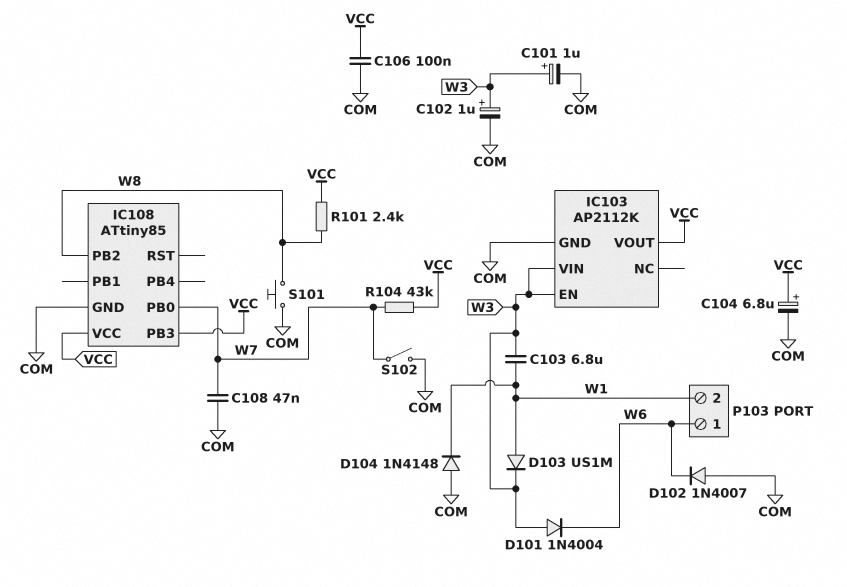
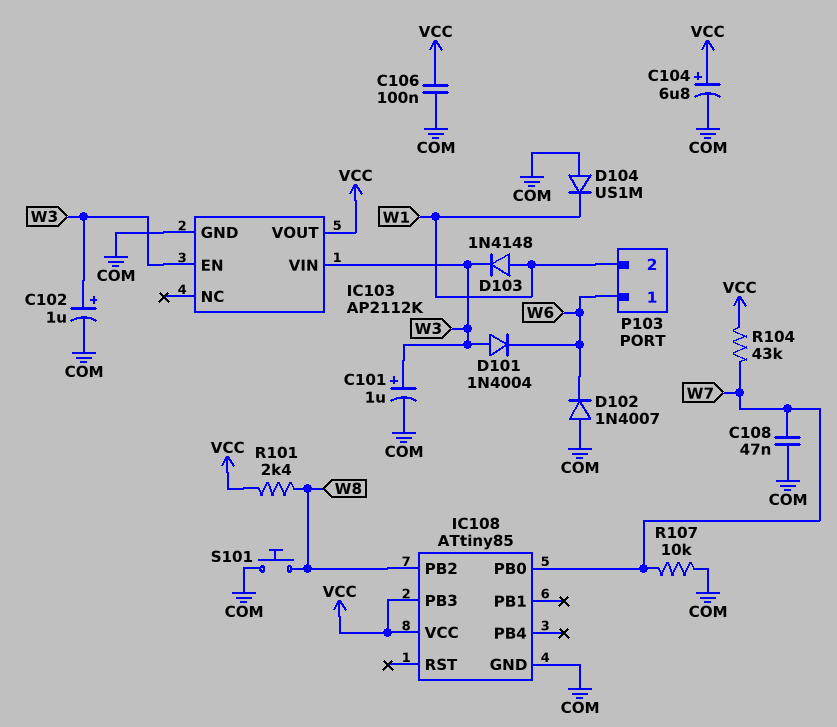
C103: 6.8uF (W1, W3) -> none
D103: diode US1M (A W1, K W3) -> diode 1N4148 (A W1, K W3)
D104: diode 1N4148 (A COM, K W1) -> diode US1M (A COM, K W1)
R107: none -> 10k (COM, W7)
S102: switch (COM, W7) -> none

